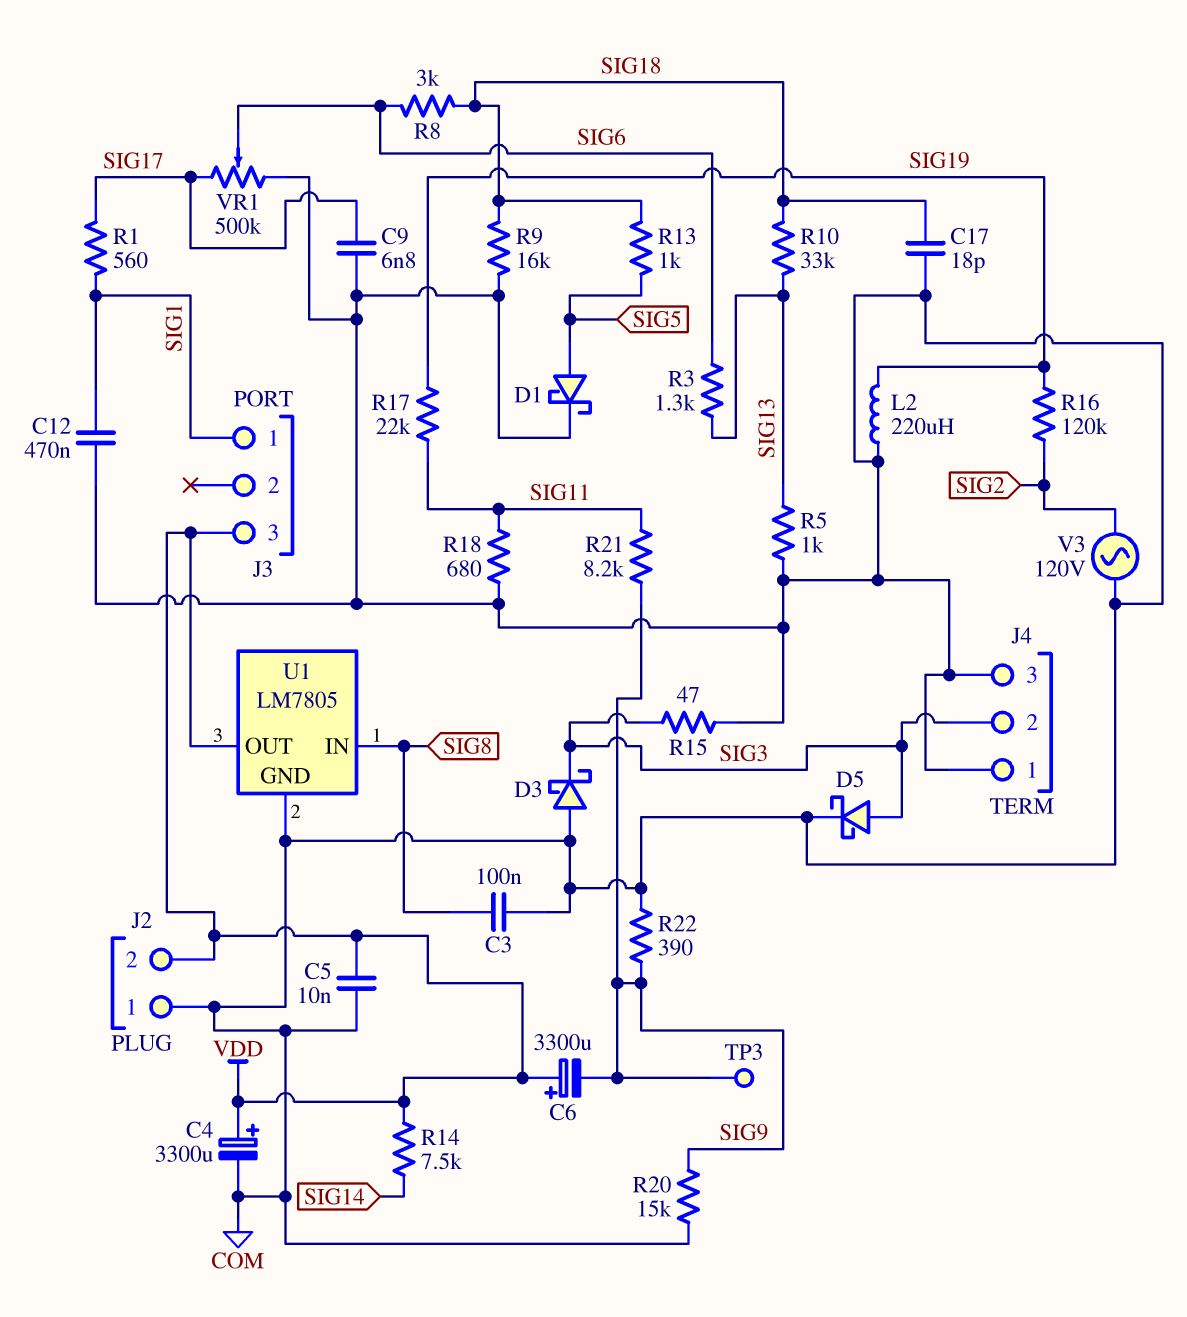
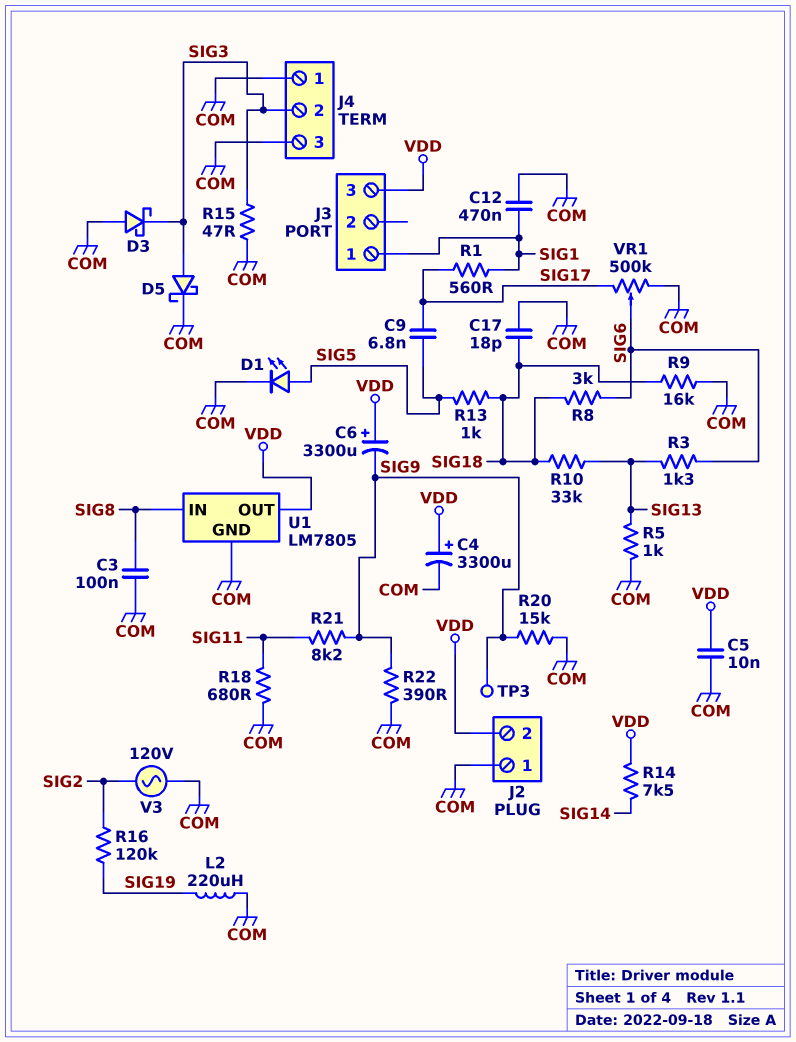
C9: 6.8nF (COM, SIG17) -> 6.8nF (SIG5, SIG17)
D1: schottky (A SIG5, K COM) -> LED (A SIG5, K COM)
R17: 22k (SIG11, SIG19) -> none

